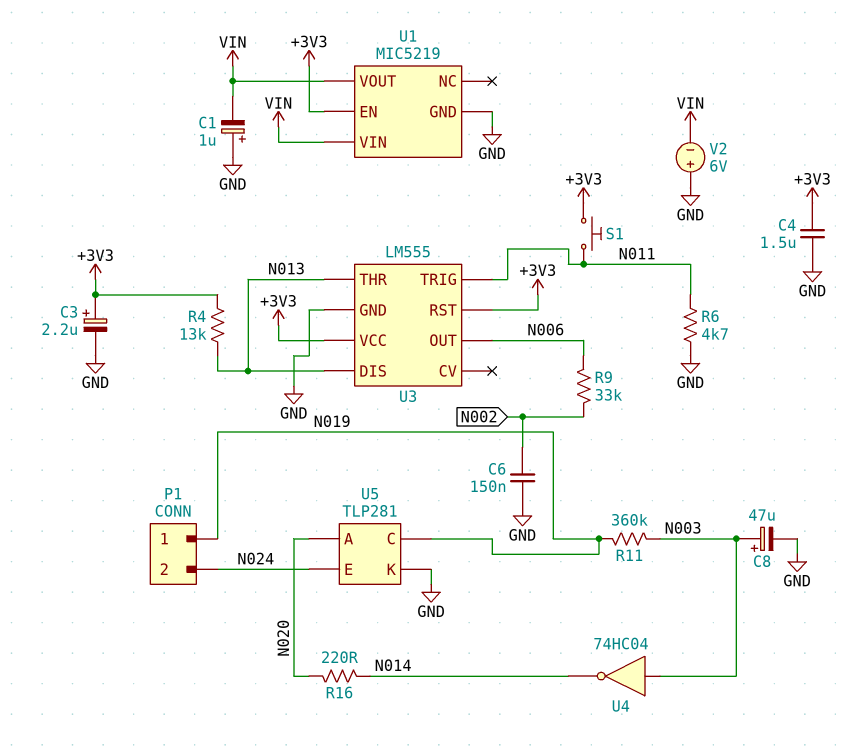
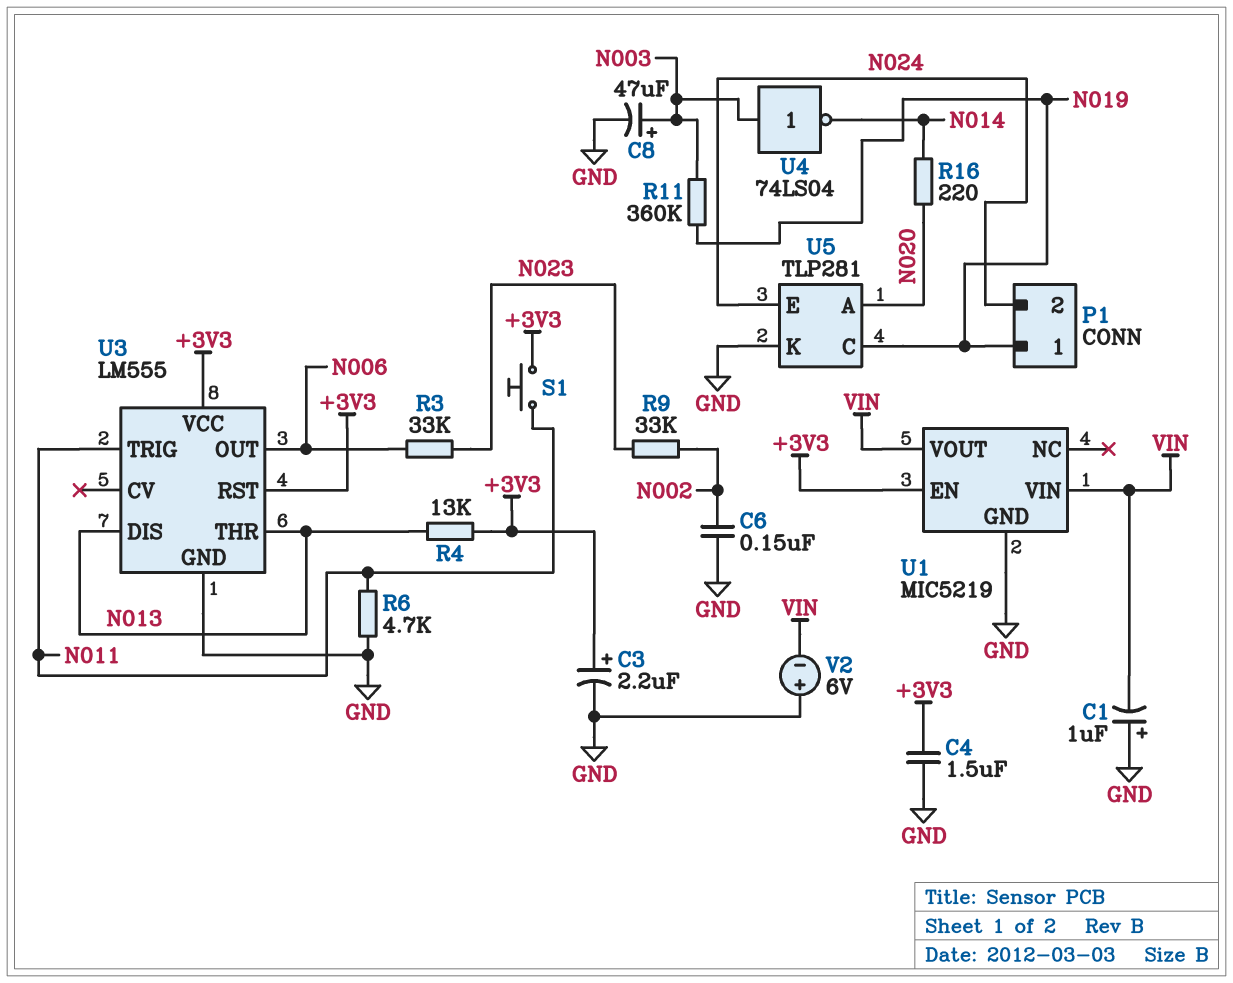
R3: none -> 33k (N006, N023)
R9: 33k (N002, N006) -> 33k (N002, N023)
U4: NOT 74HC04 (in N003, out N014) -> NOT 74LS04 (in N003, out N014)

